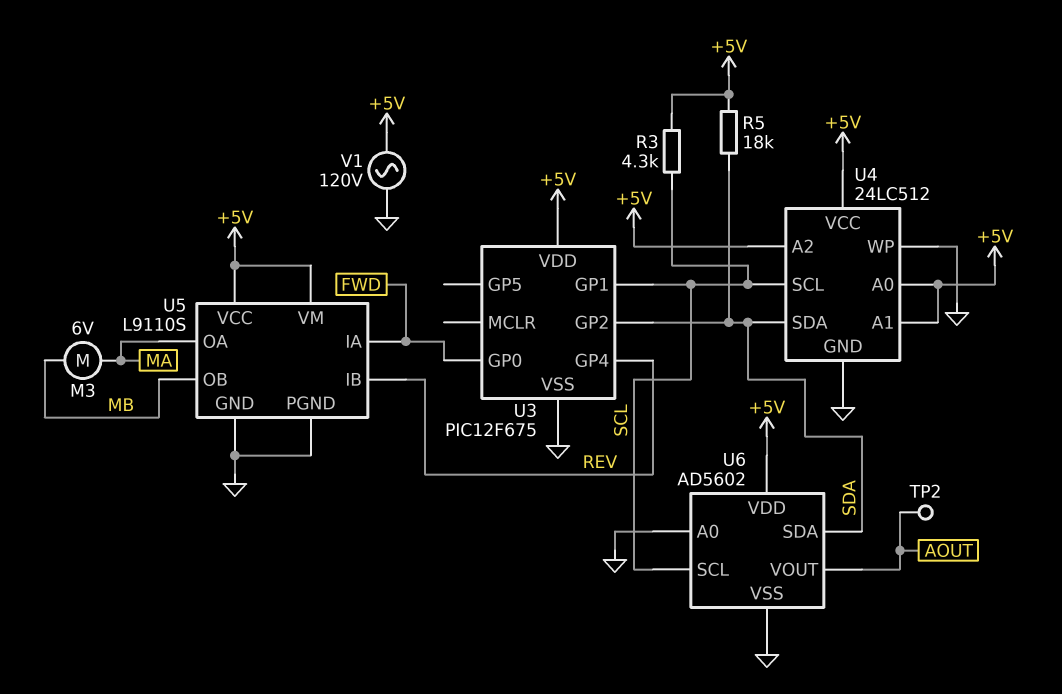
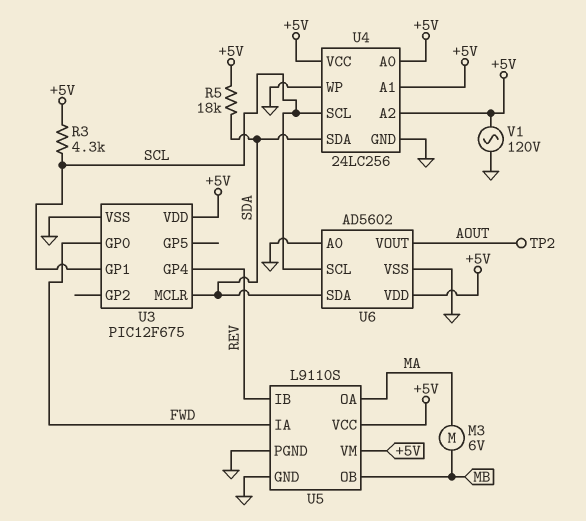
U3 pin GP2: SDA -> none
U3 pin MCLR: none -> SDA
U4: 24LC512 -> 24LC256

